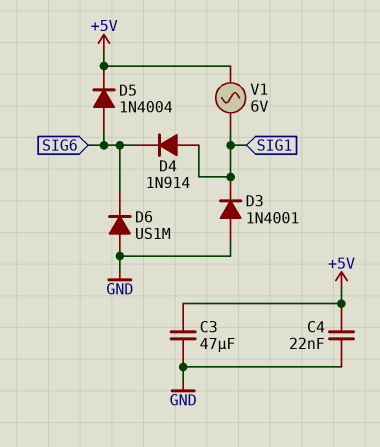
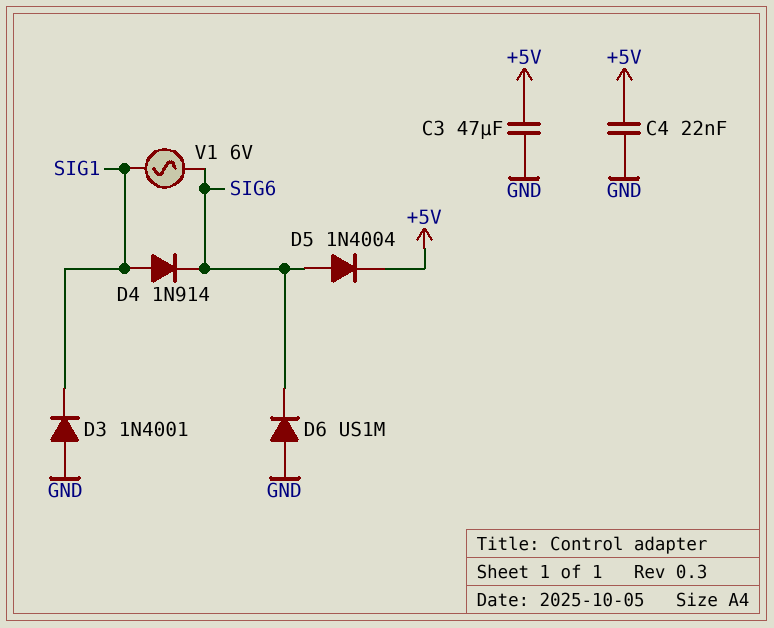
V1: AC 6V (+5V, SIG1) -> AC 6V (SIG1, SIG6)

